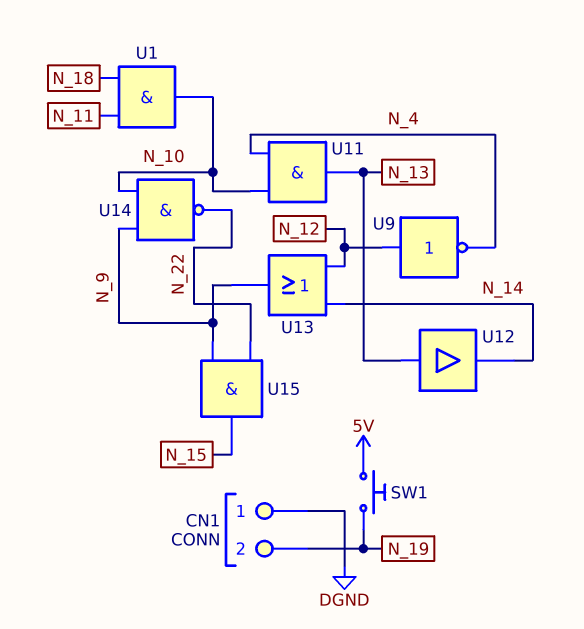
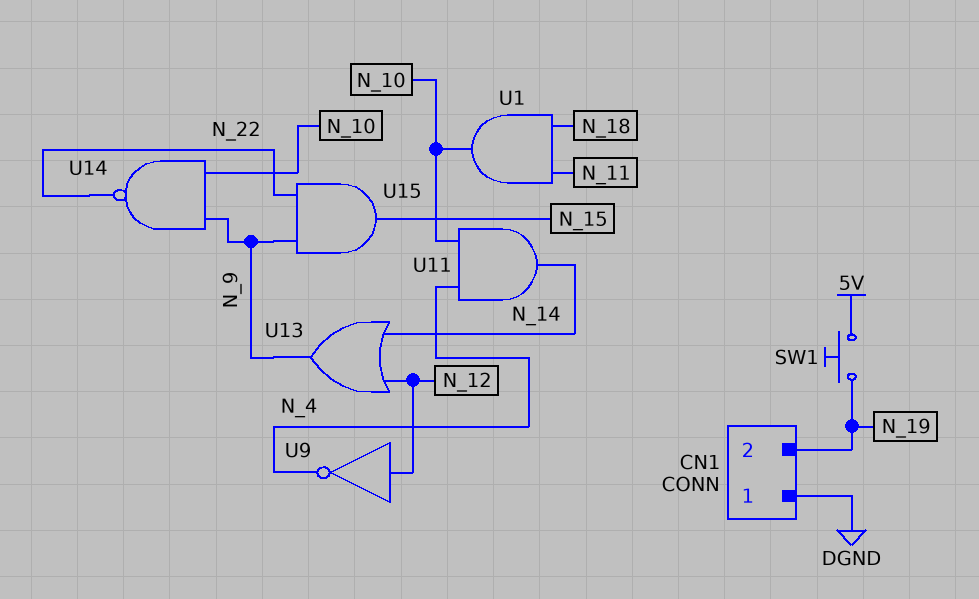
U11: AND (in N_4, in N_10, out N_13) -> AND (in N_4, in N_10, out N_14)
U12: buffer (in N_13, out N_14) -> none

